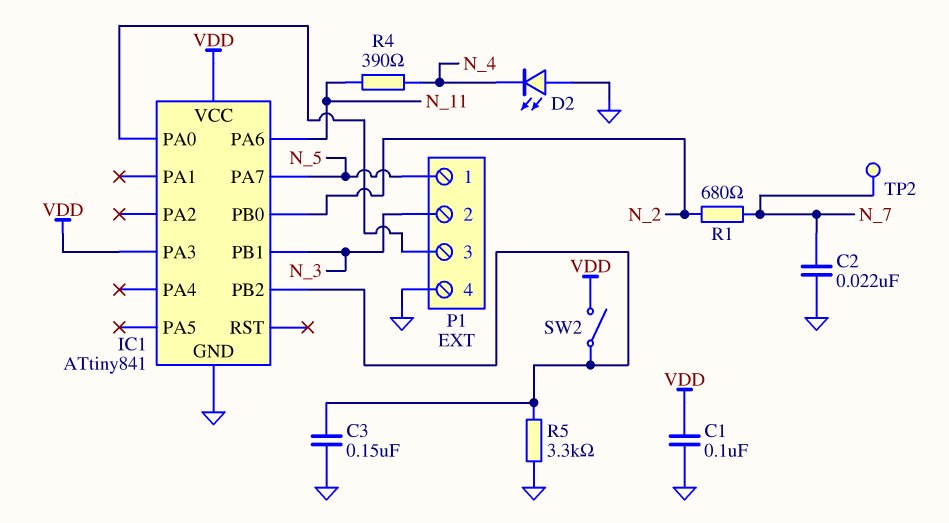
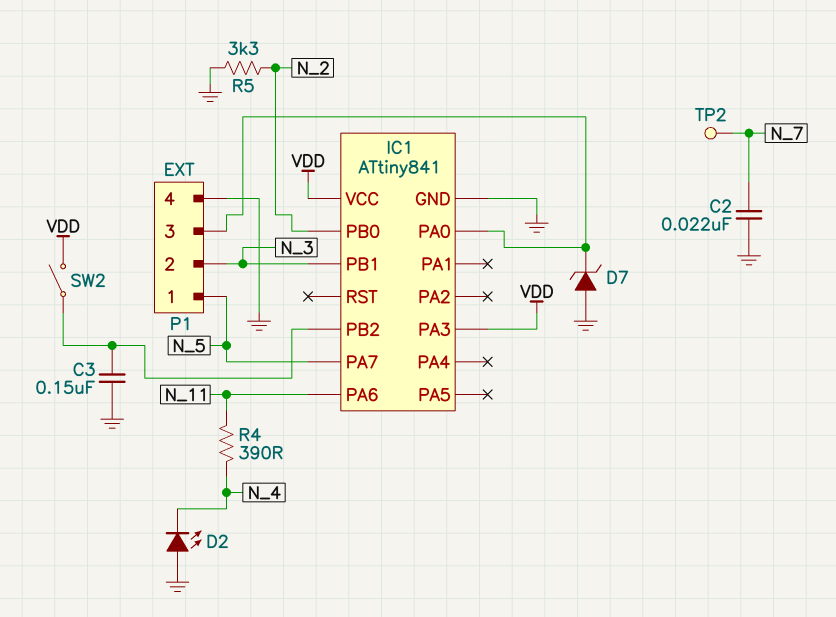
C1: 100nF (GND, VDD) -> none
D7: none -> zener (A GND, K IC1/PA0)
R1: 680 (N_2, N_7) -> none
R5: 3.3k (GND, IC1/PB2) -> 3.3k (GND, N_2)

